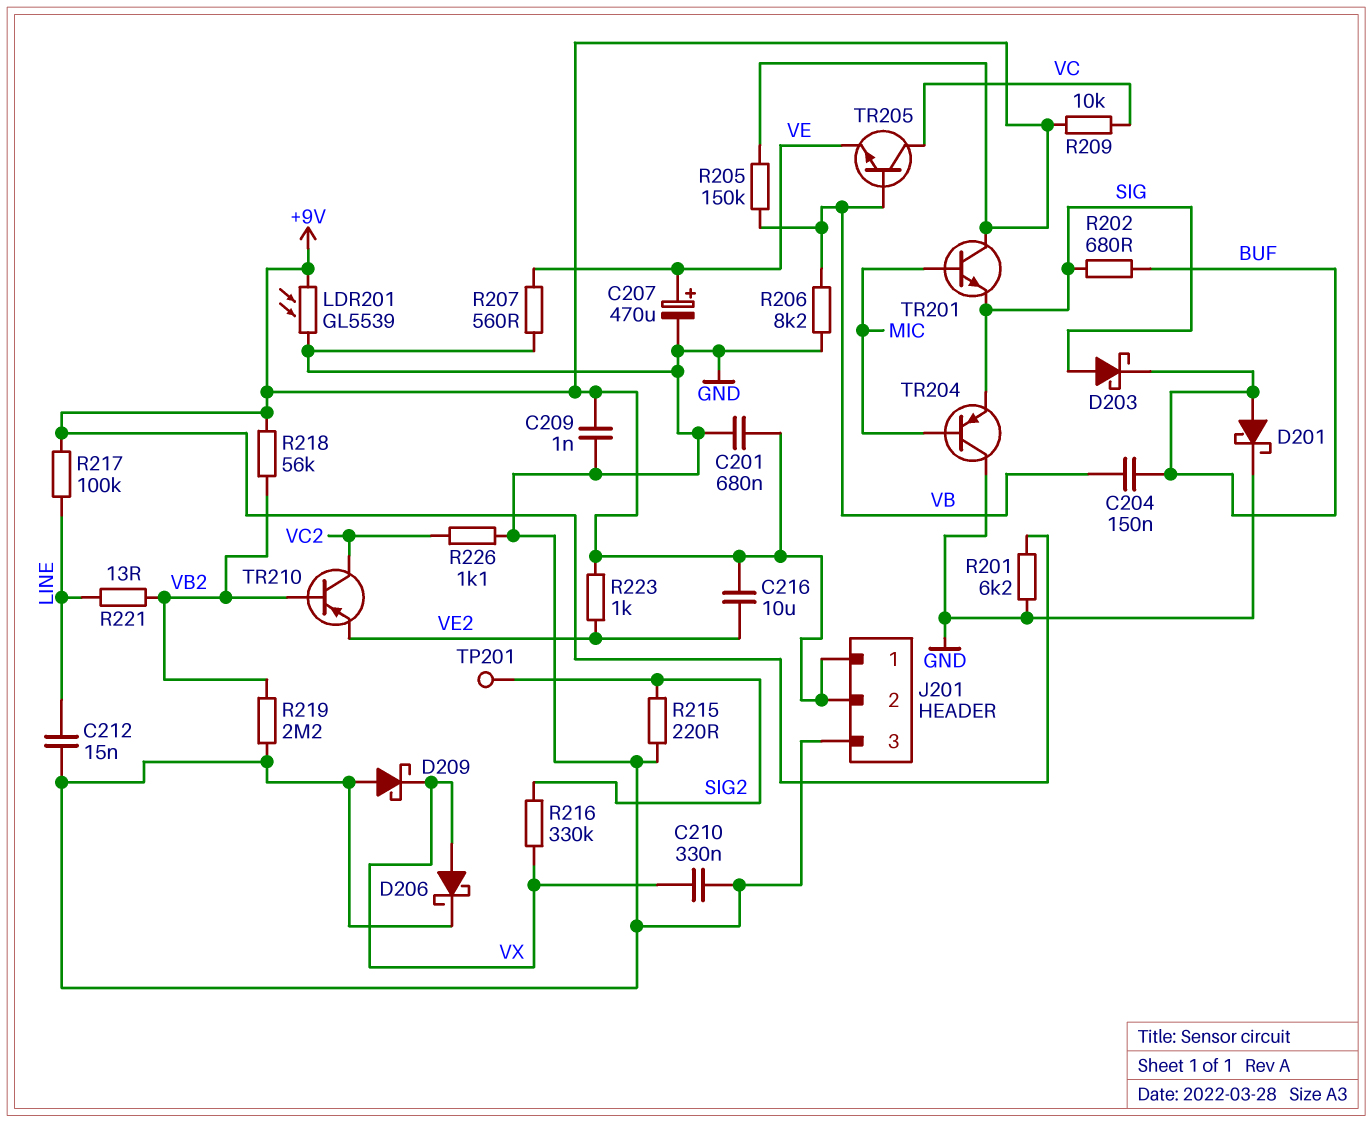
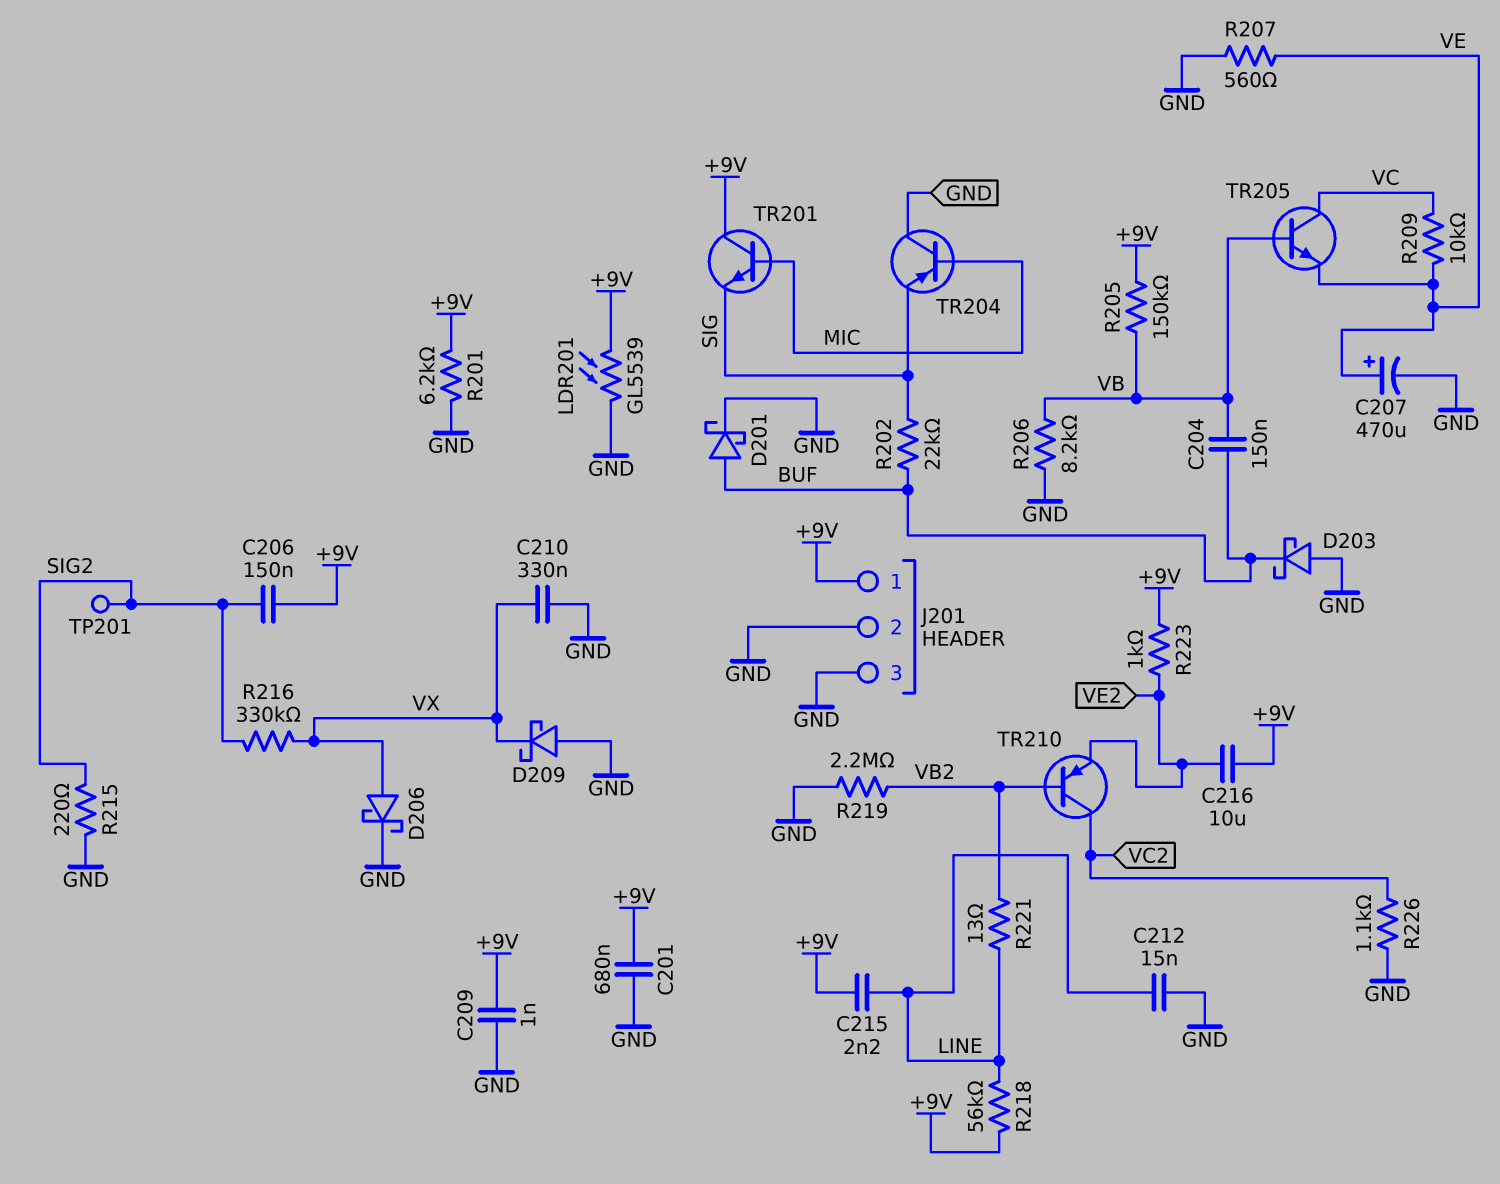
C206: none -> 150nF (+9V, SIG2)
C215: none -> 2.2nF (+9V, LINE)
D203: schottky (A SIG, K BUF) -> schottky (A GND, K BUF)
J201 pin 2: +9V -> GND
R202: 680 (BUF, SIG) -> 22k (BUF, SIG)
R209: 10k (+9V, VC) -> 10k (VC, VE)
R217: 100k (+9V, LINE) -> none
R218: 56k (+9V, VB2) -> 56k (+9V, LINE)

